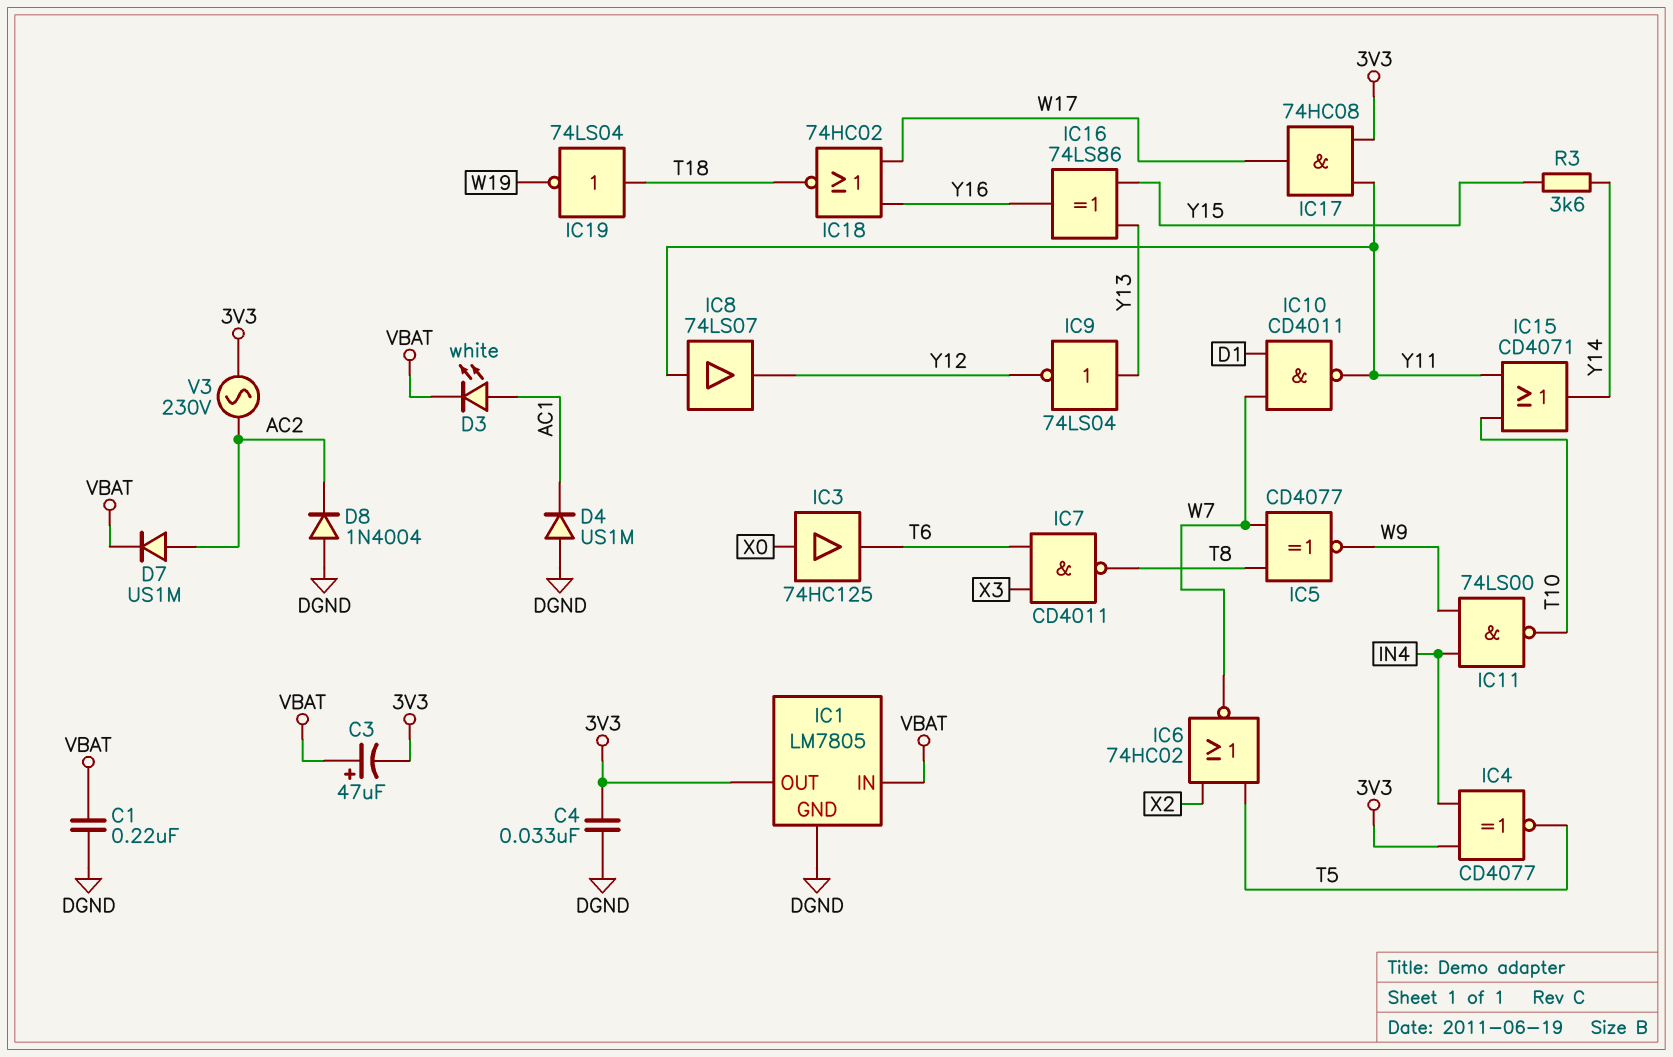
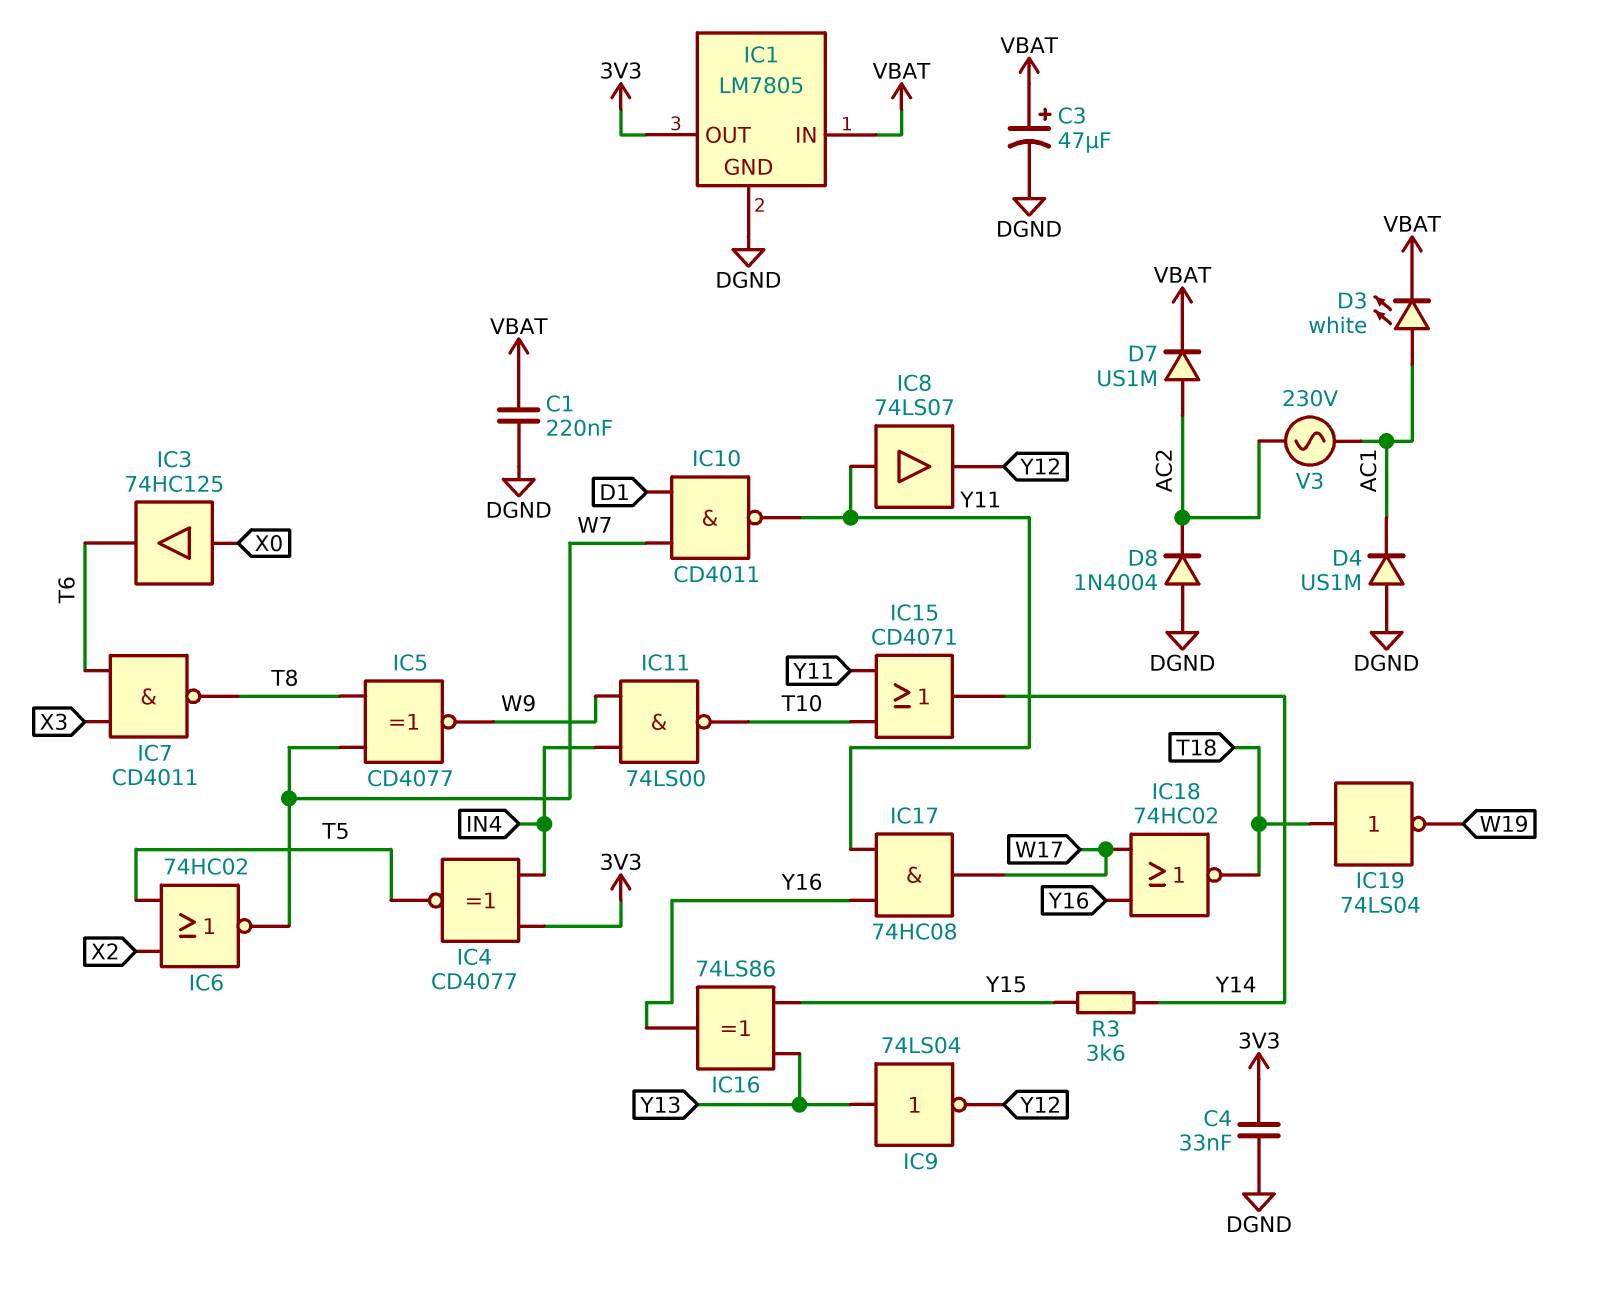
C3: 47uF (plus VBAT, minus 3V3) -> 47uF (plus VBAT, minus DGND)
IC17: AND 74HC08 (in 3V3, in Y11, out W17) -> AND 74HC08 (in Y11, in Y16, out W17)
V3: AC 230V (3V3, AC2) -> AC 230V (AC1, AC2)

